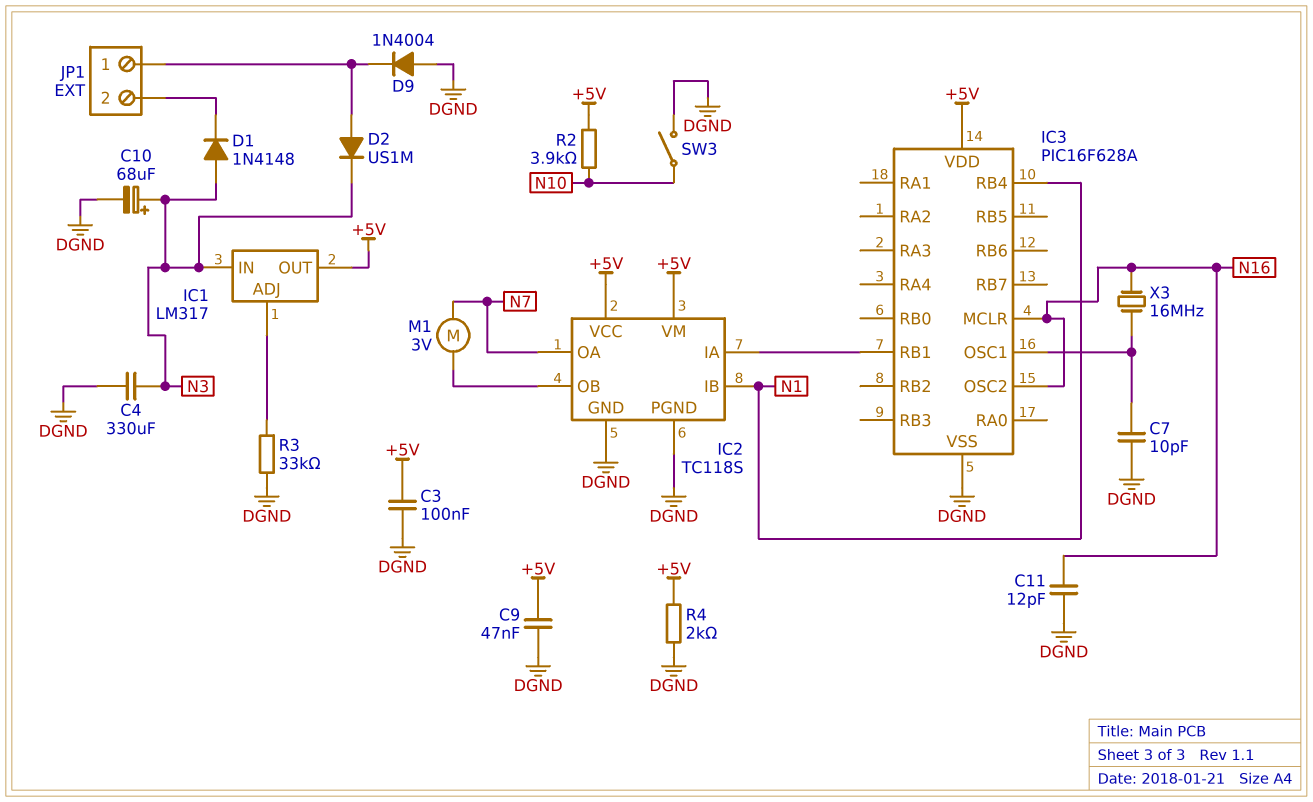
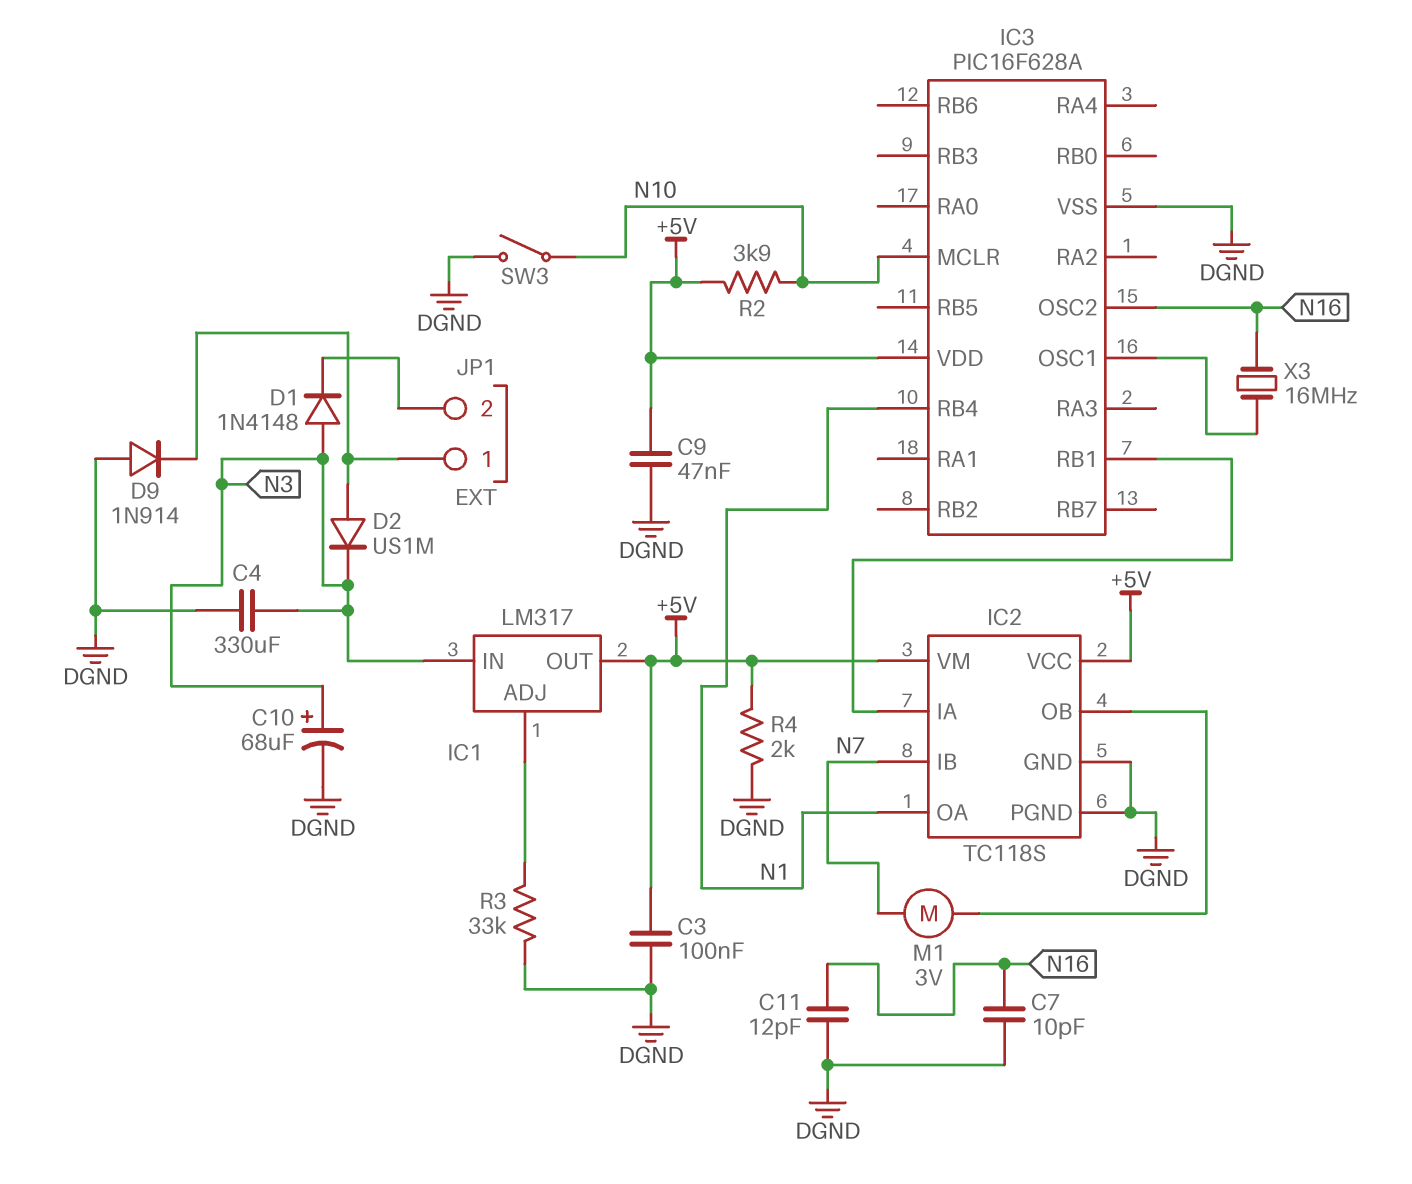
C7: 10pF (DGND, IC3/OSC1) -> 10pF (DGND, N16)
D9: diode 1N4004 (A DGND, K JP1/1) -> diode 1N914 (A DGND, K JP1/1)
IC2 pin IB: N1 -> N7
IC2 pin OA: N7 -> N1
IC3 pin MCLR: N16 -> N10

